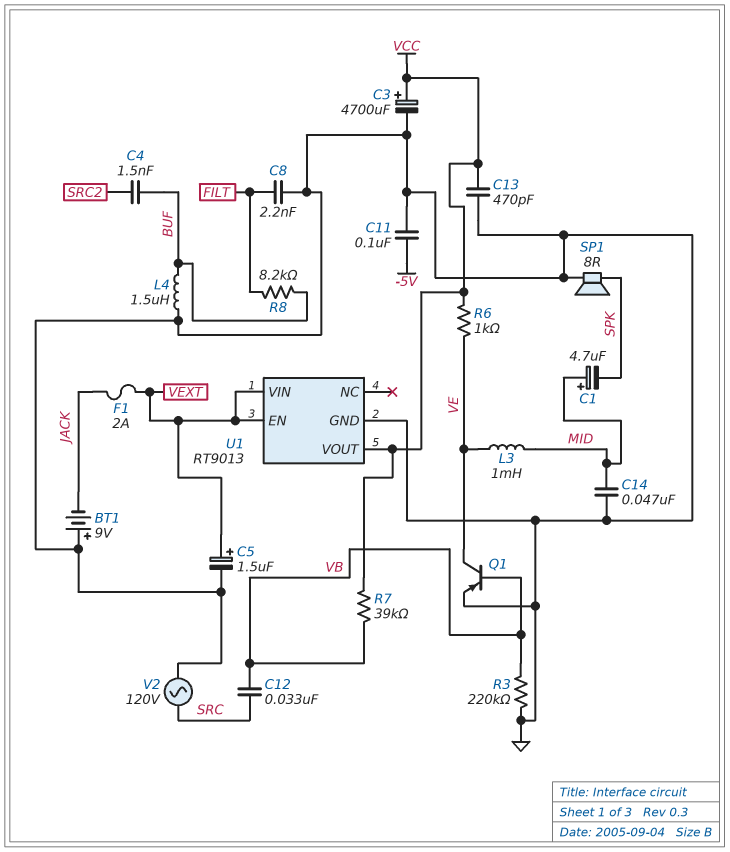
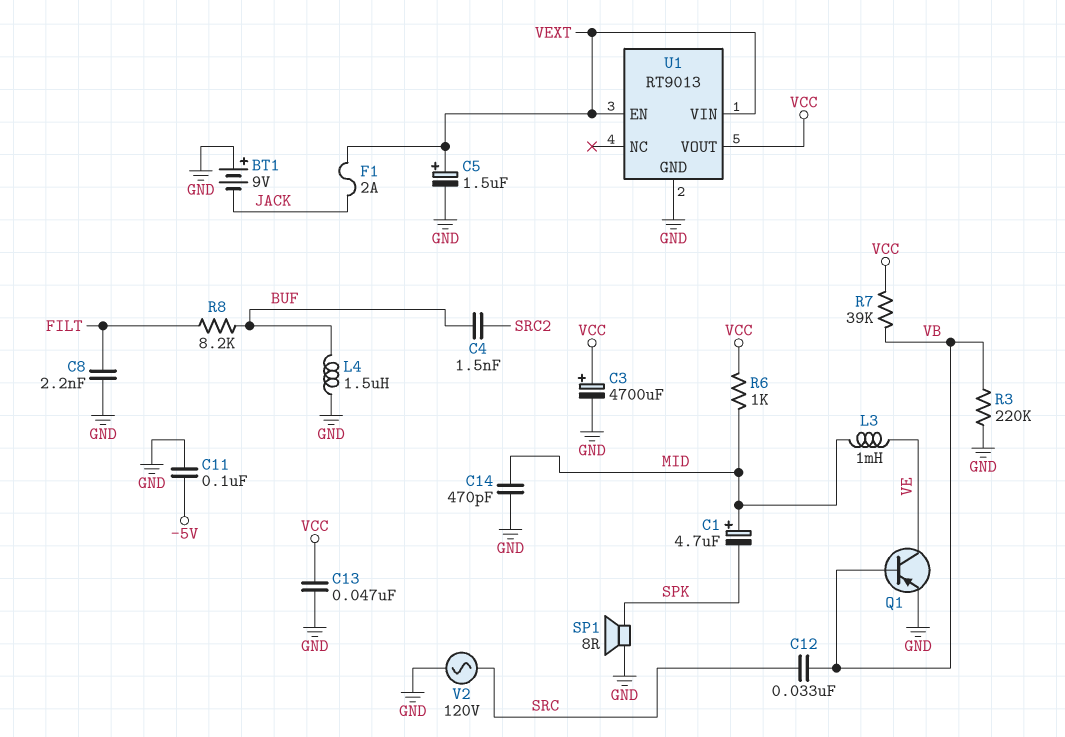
C13: 470pF (GND, VCC) -> 47nF (GND, VCC)
C14: 47nF (GND, MID) -> 470pF (GND, MID)
R6: 1k (VCC, VE) -> 1k (MID, VCC)

